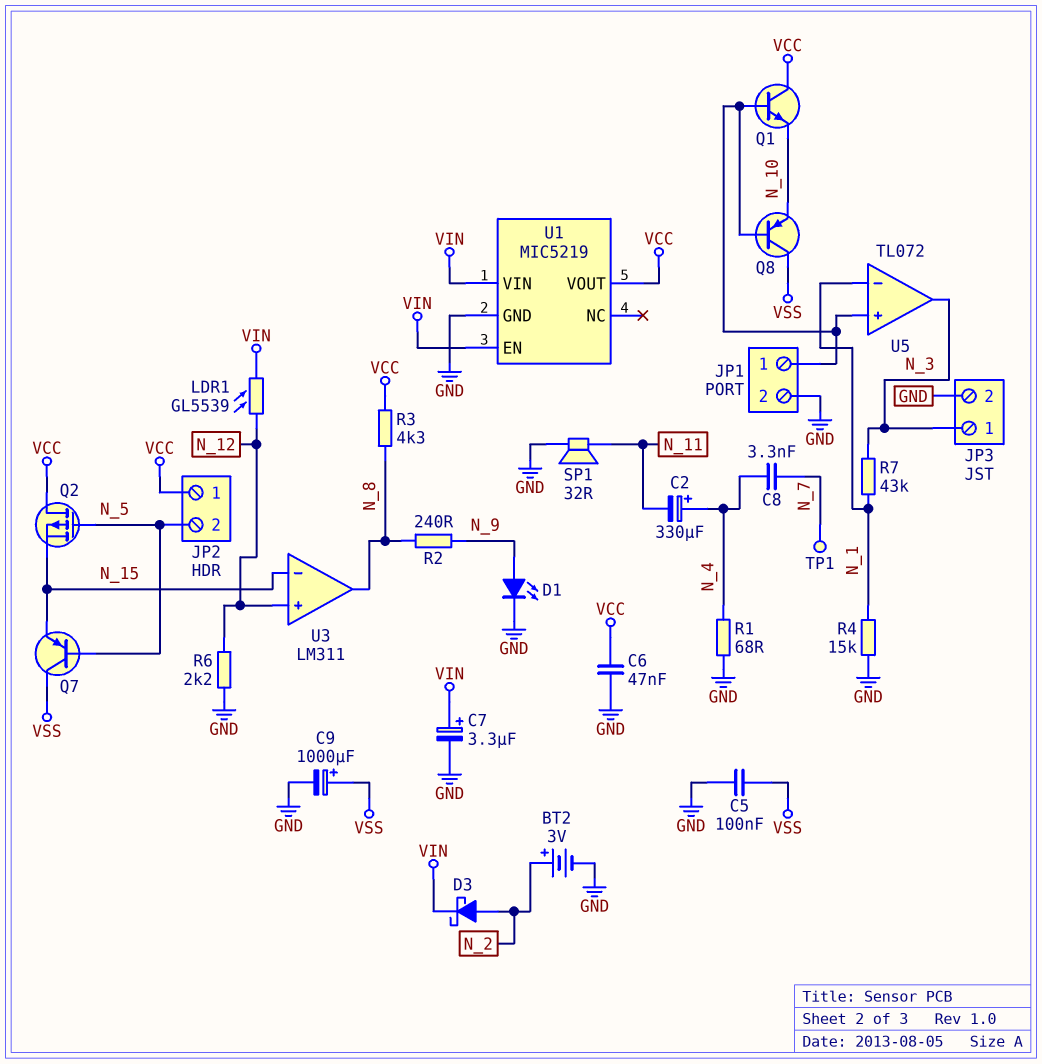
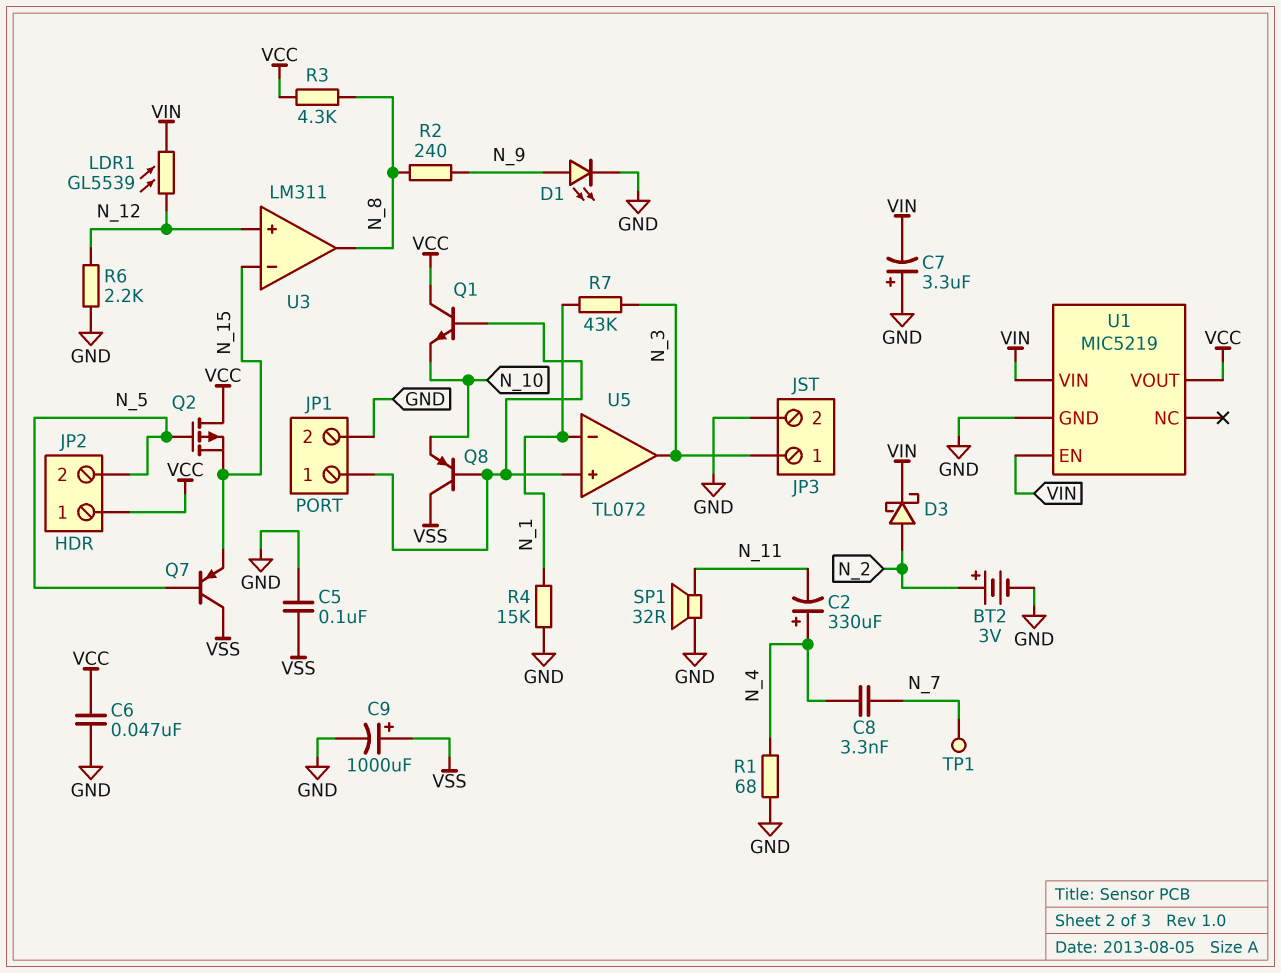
C7: 3.3uF (plus VIN, minus GND) -> 3.3uF (plus GND, minus VIN)

